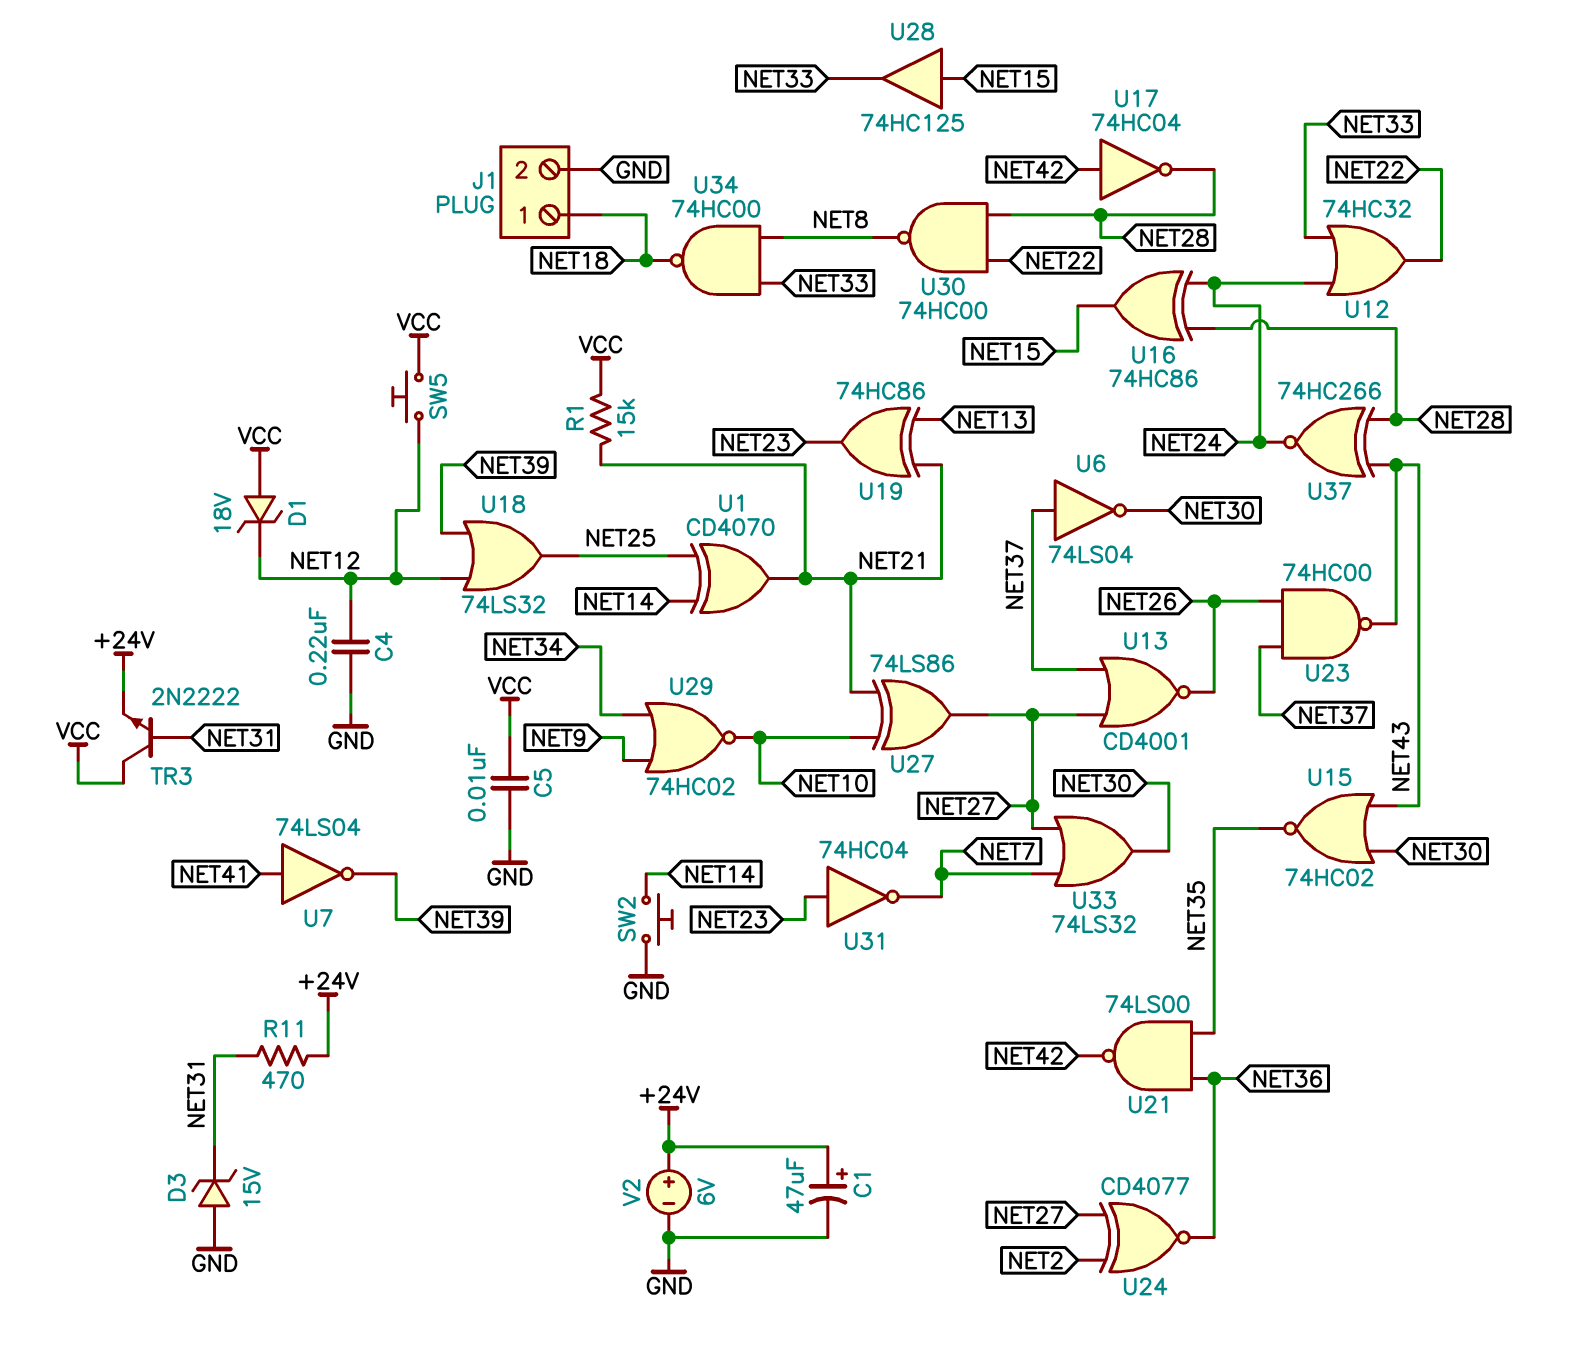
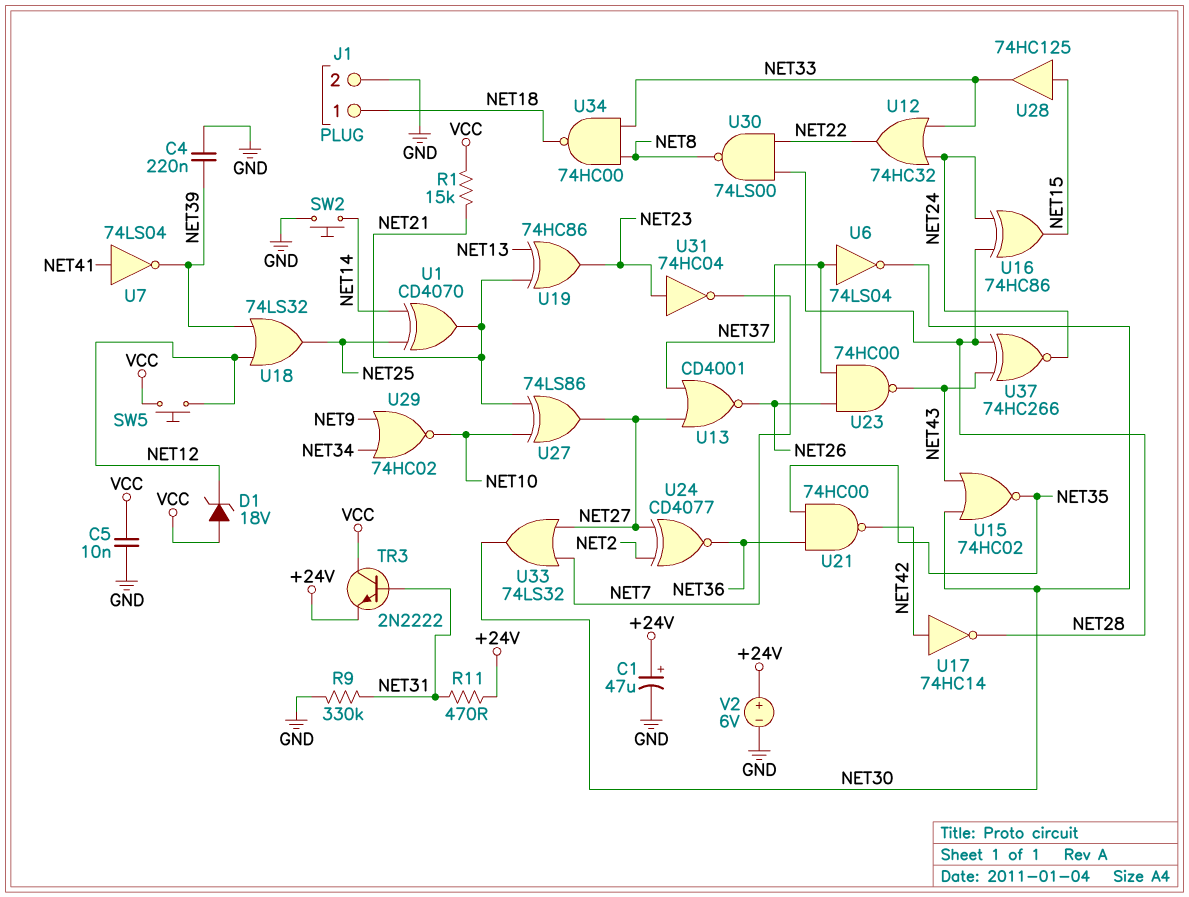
C4: 220nF (GND, NET12) -> 220nF (GND, NET39)
D3: zener 15V (A GND, K NET31) -> none
R9: none -> 330k (GND, NET31)
U17: NOT 74HC04 (in NET42, out NET28) -> NOT 74HC14 (in NET42, out NET28)
U21: NAND 74LS00 (in NET35, in NET36, out NET42) -> NAND 74HC00 (in NET35, in NET36, out NET42)
U30: NAND 74HC00 (in NET22, in NET28, out NET8) -> NAND 74LS00 (in NET22, in NET28, out NET8)

